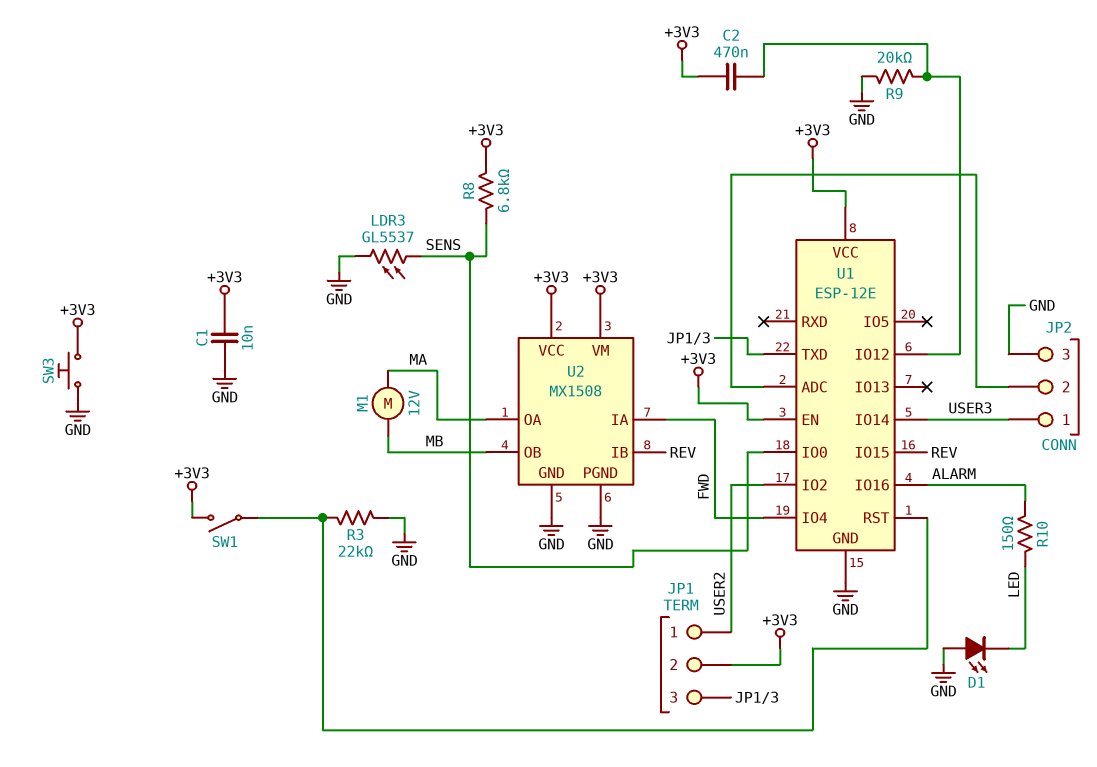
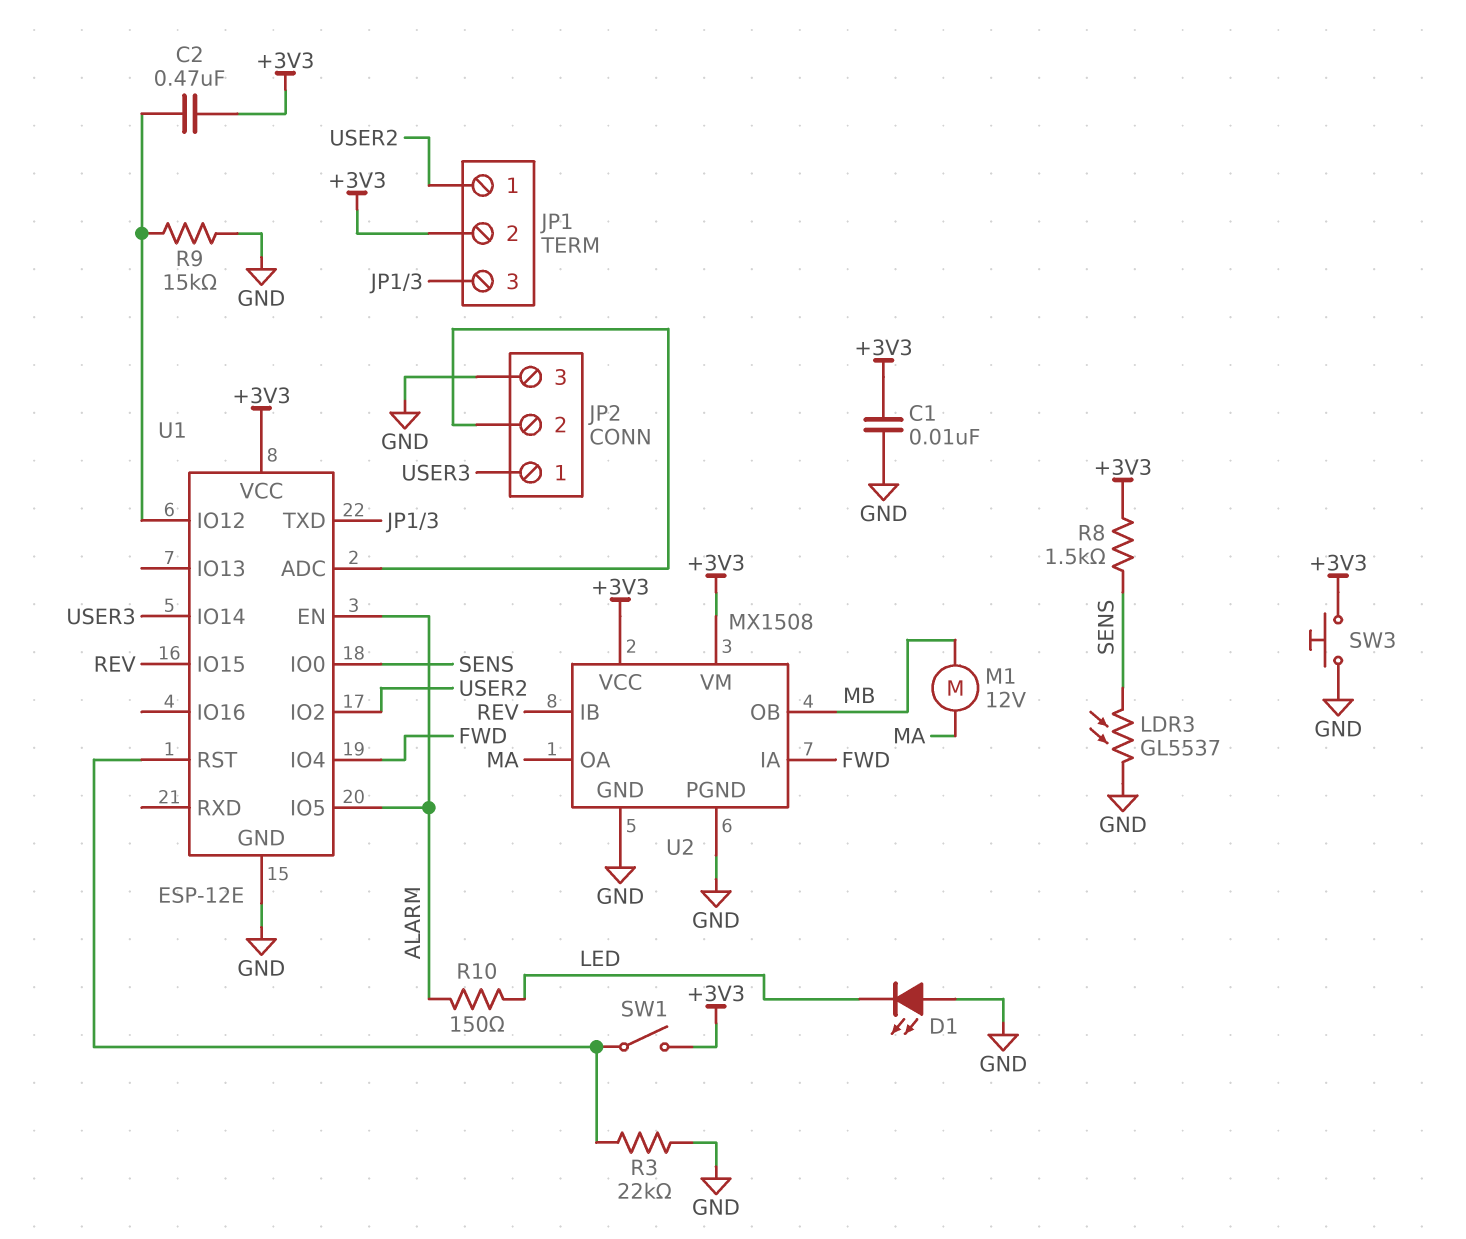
R8: 6.8k (+3V3, SENS) -> 1.5k (+3V3, SENS)
R9: 20k (GND, U1/IO12) -> 15k (GND, U1/IO12)
U1 pin EN: +3V3 -> ALARM
U1 pin IO5: none -> ALARM
U1 pin IO16: ALARM -> none

